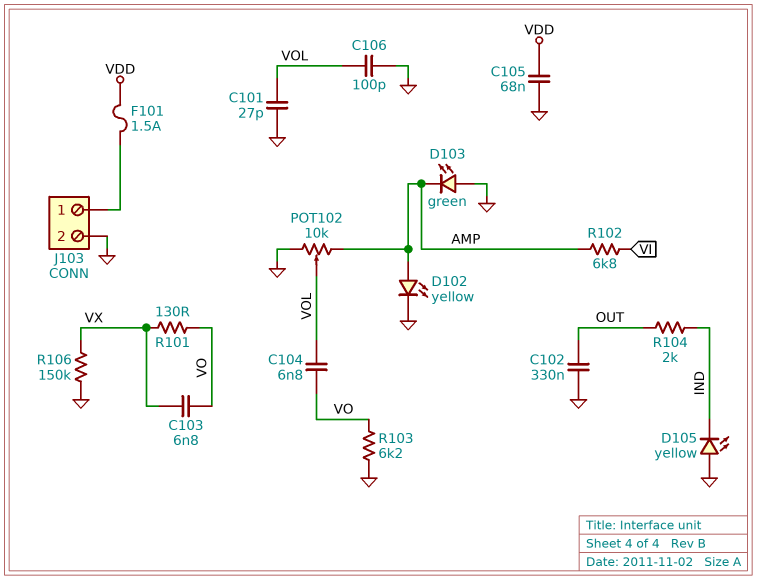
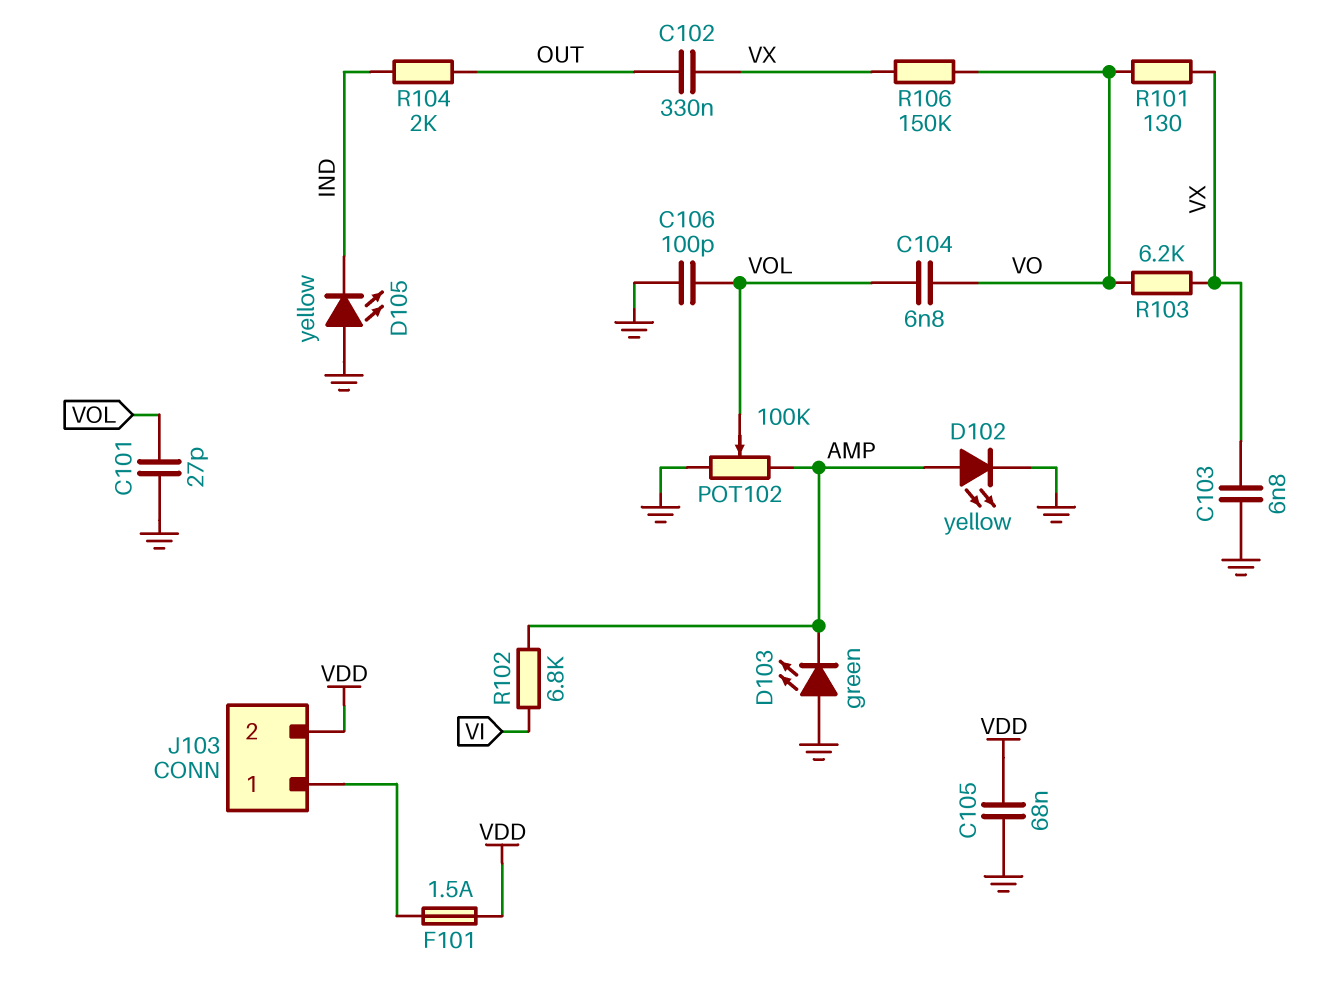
C102: 330nF (GND, OUT) -> 330nF (OUT, VX)
C103: 6.8nF (VO, VX) -> 6.8nF (GND, VX)
J103 pin 2: GND -> VDD
POT102: 10k (AMP, GND, wiper VOL) -> 100k (AMP, GND, wiper VOL)
R103: 6.2k (GND, VO) -> 6.2k (VO, VX)
R106: 150k (GND, VX) -> 150k (VO, VX)

